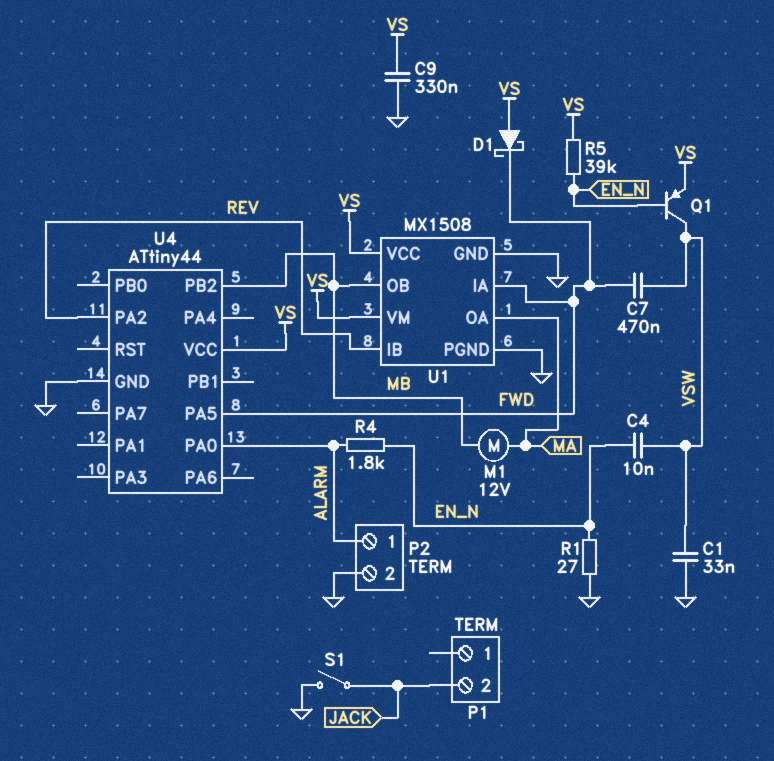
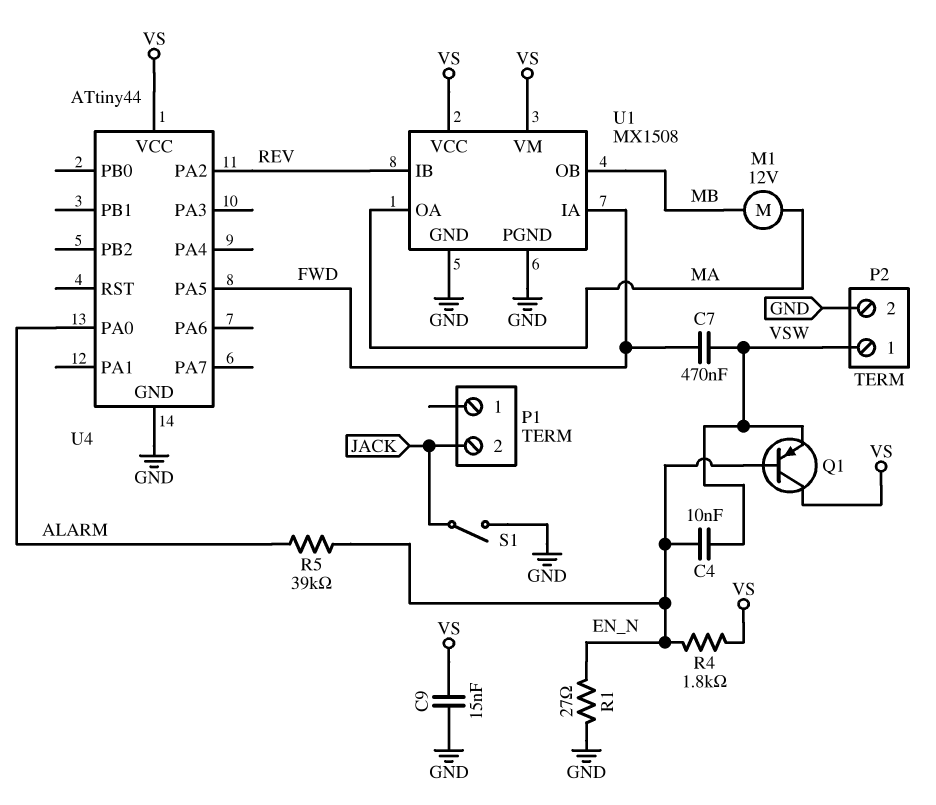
C1: 33nF (GND, VSW) -> none
C9: 330nF (GND, VS) -> 15nF (GND, VS)
D1: schottky (A VS, K FWD) -> none
P2 pin 1: ALARM -> VSW
Q1: PNP (B EN_N, C VSW, E VS) -> PNP (B EN_N, C VS, E VSW)
R4: 1.8k (ALARM, EN_N) -> 1.8k (EN_N, VS)
R5: 39k (EN_N, VS) -> 39k (ALARM, EN_N)
U4 pin PB2: MB -> none

